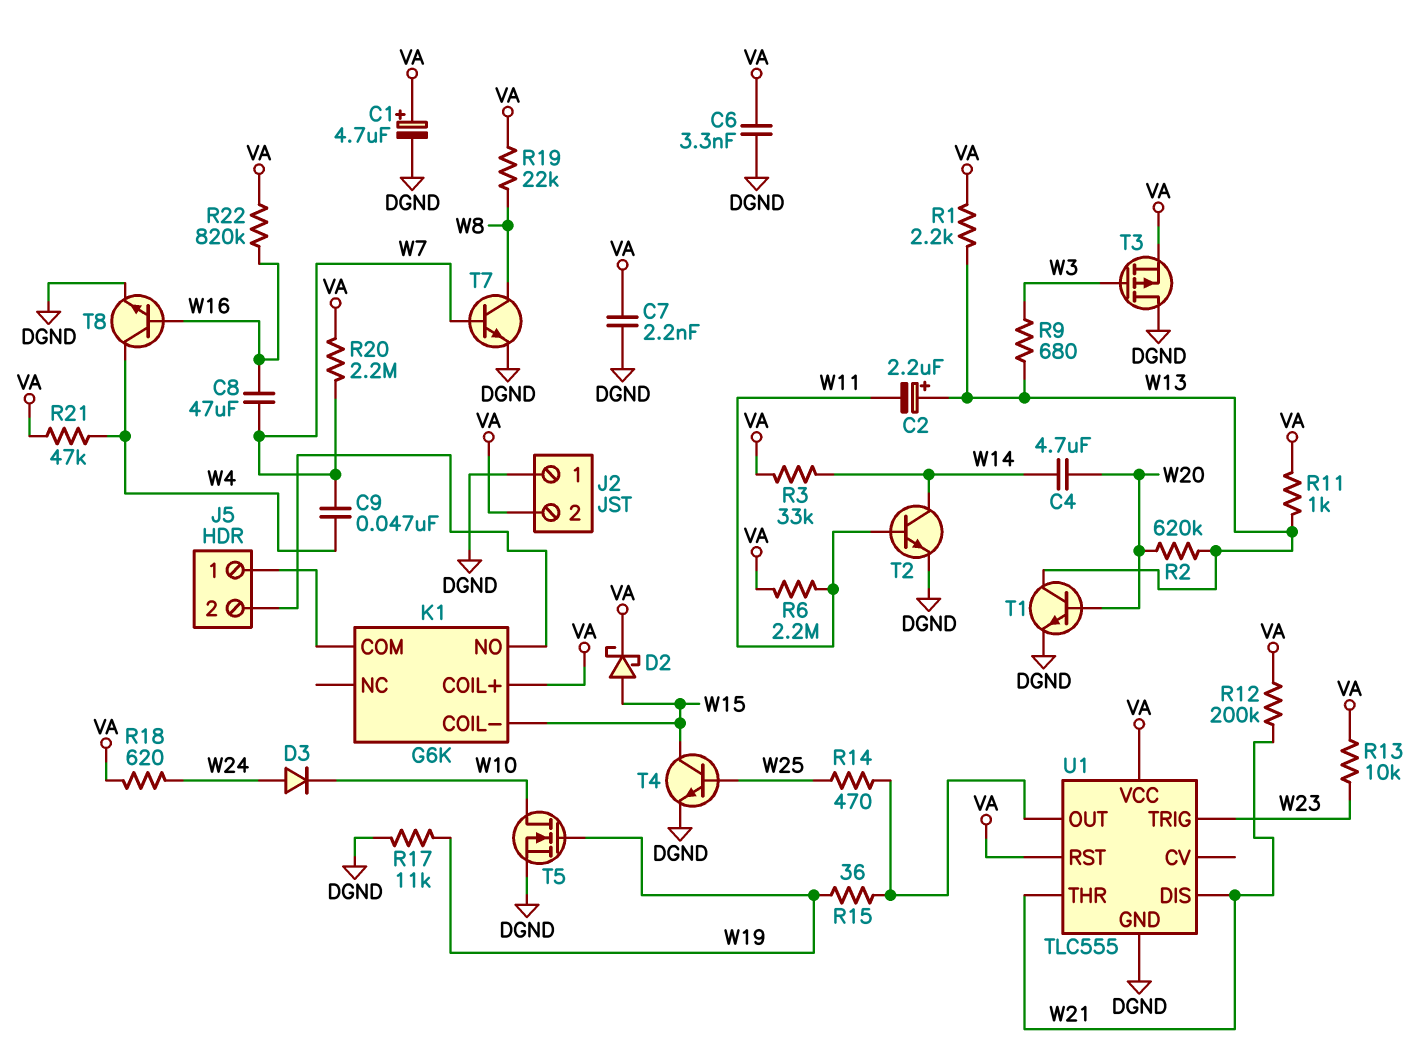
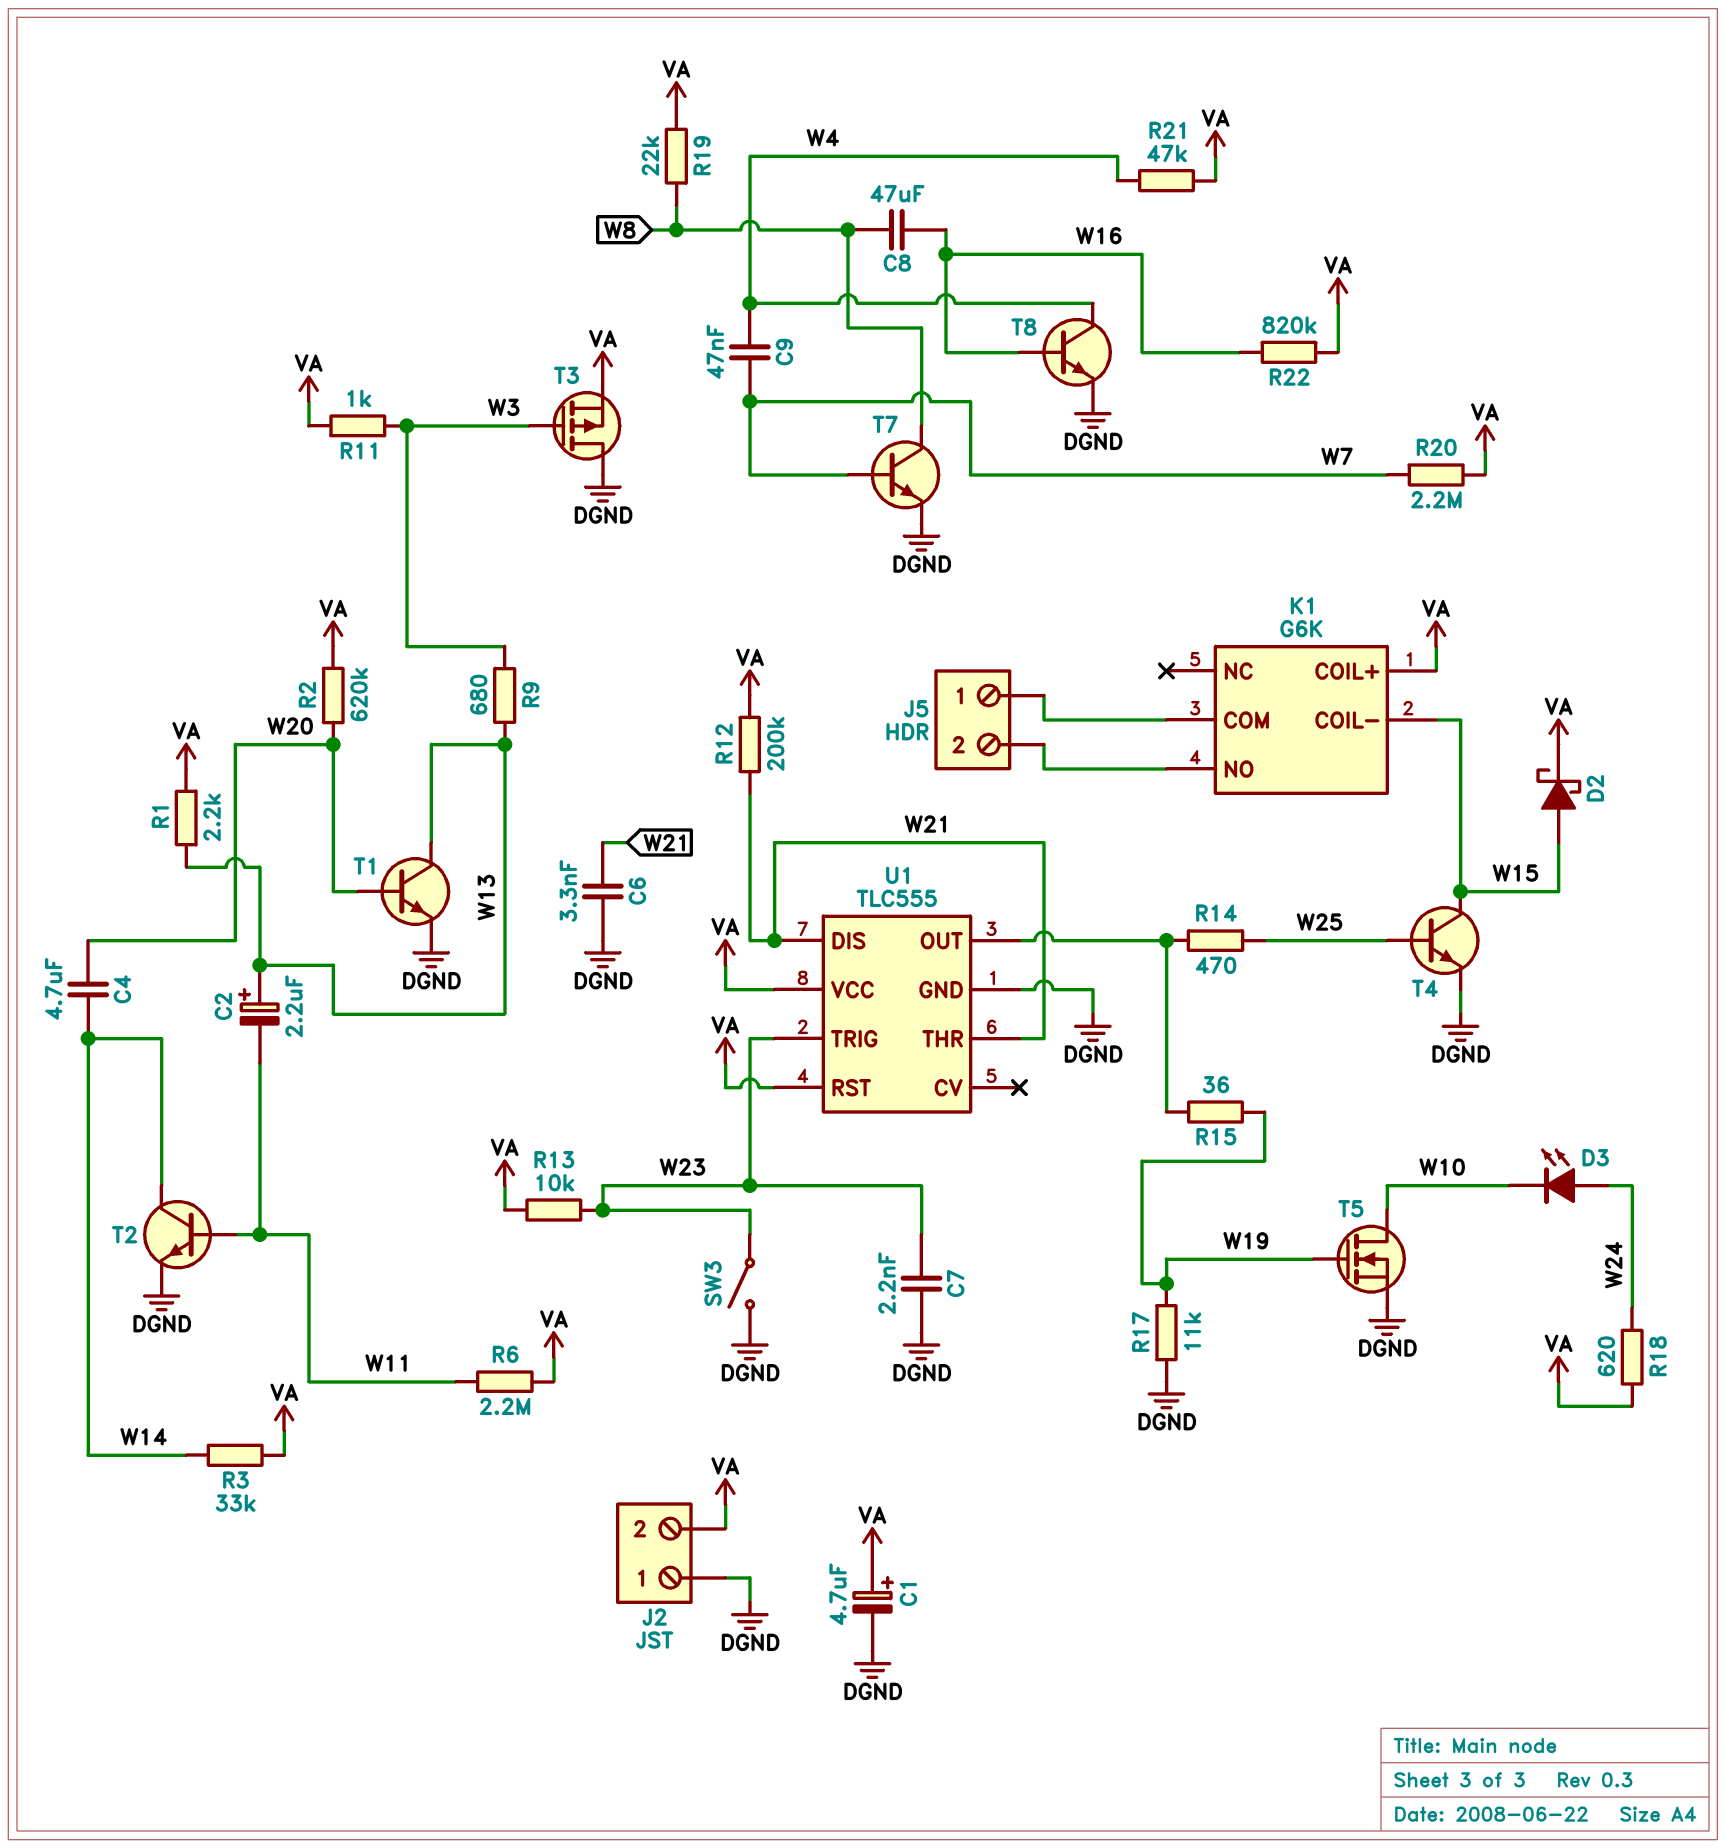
C6: 3.3nF (DGND, VA) -> 3.3nF (DGND, W21)
C7: 2.2nF (DGND, VA) -> 2.2nF (DGND, W23)
C8: 47uF (W7, W16) -> 47uF (W8, W16)
D3: diode (A W24, K W10) -> LED (A W24, K W10)
R2: 620k (W13, W20) -> 620k (VA, W20)
R11: 1k (VA, W13) -> 1k (VA, W3)
SW3: none -> switch (DGND, W23)

